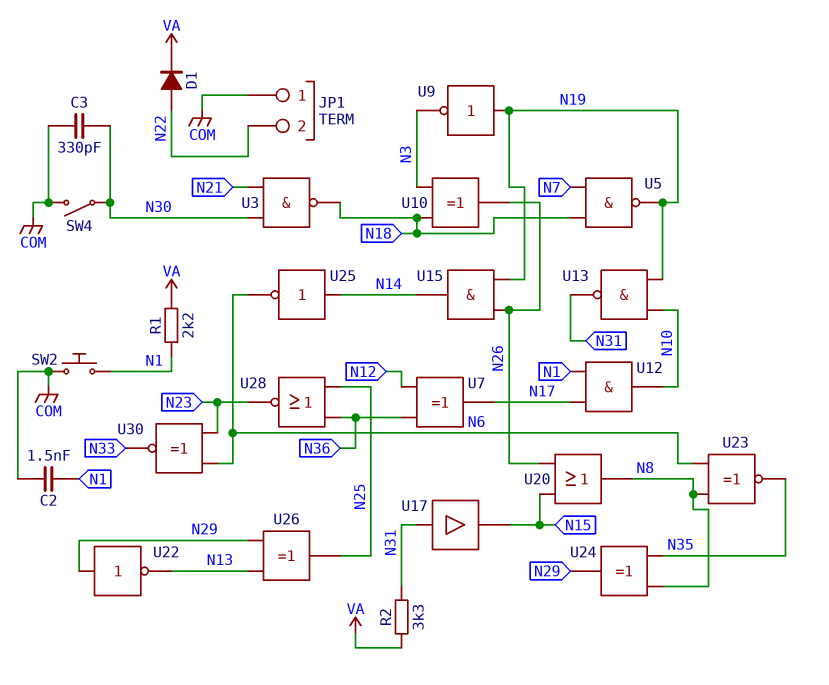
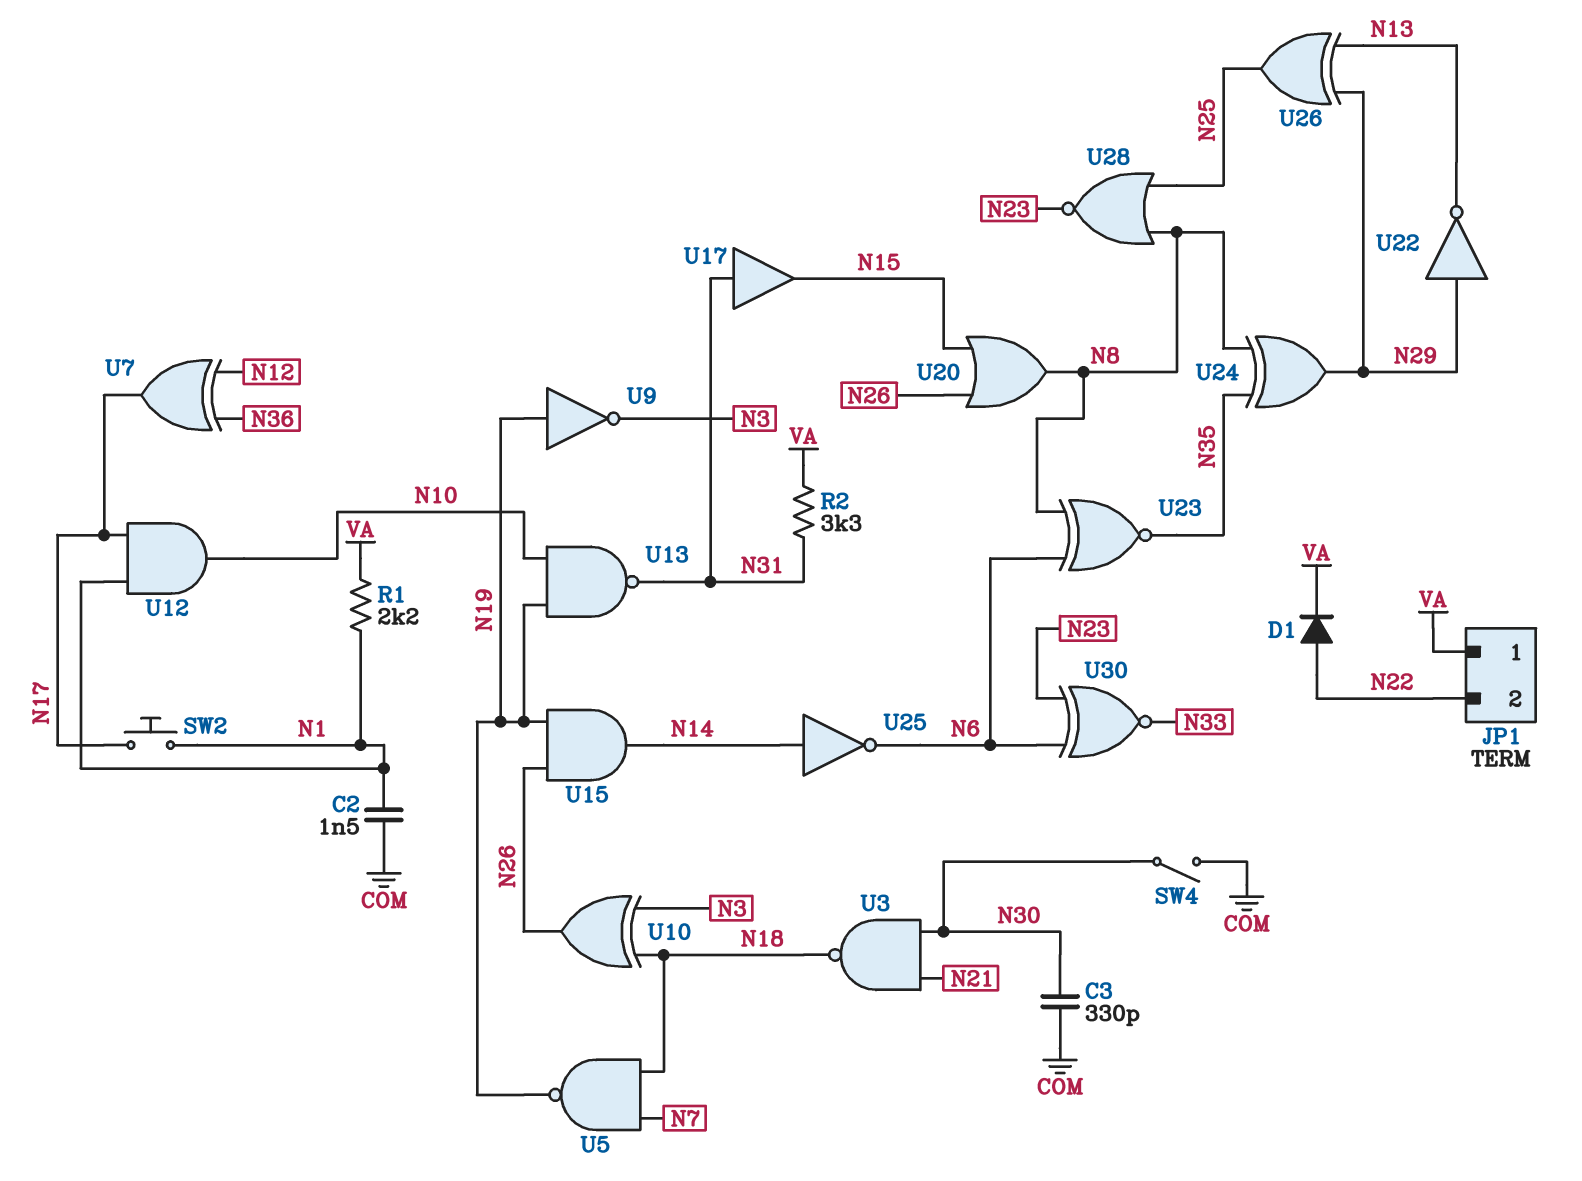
JP1 pin 1: COM -> VA
SW2: button (COM, N1) -> button (N1, N17)
U28: NOR (in N25, in N36, out N23) -> NOR (in N8, in N25, out N23)

